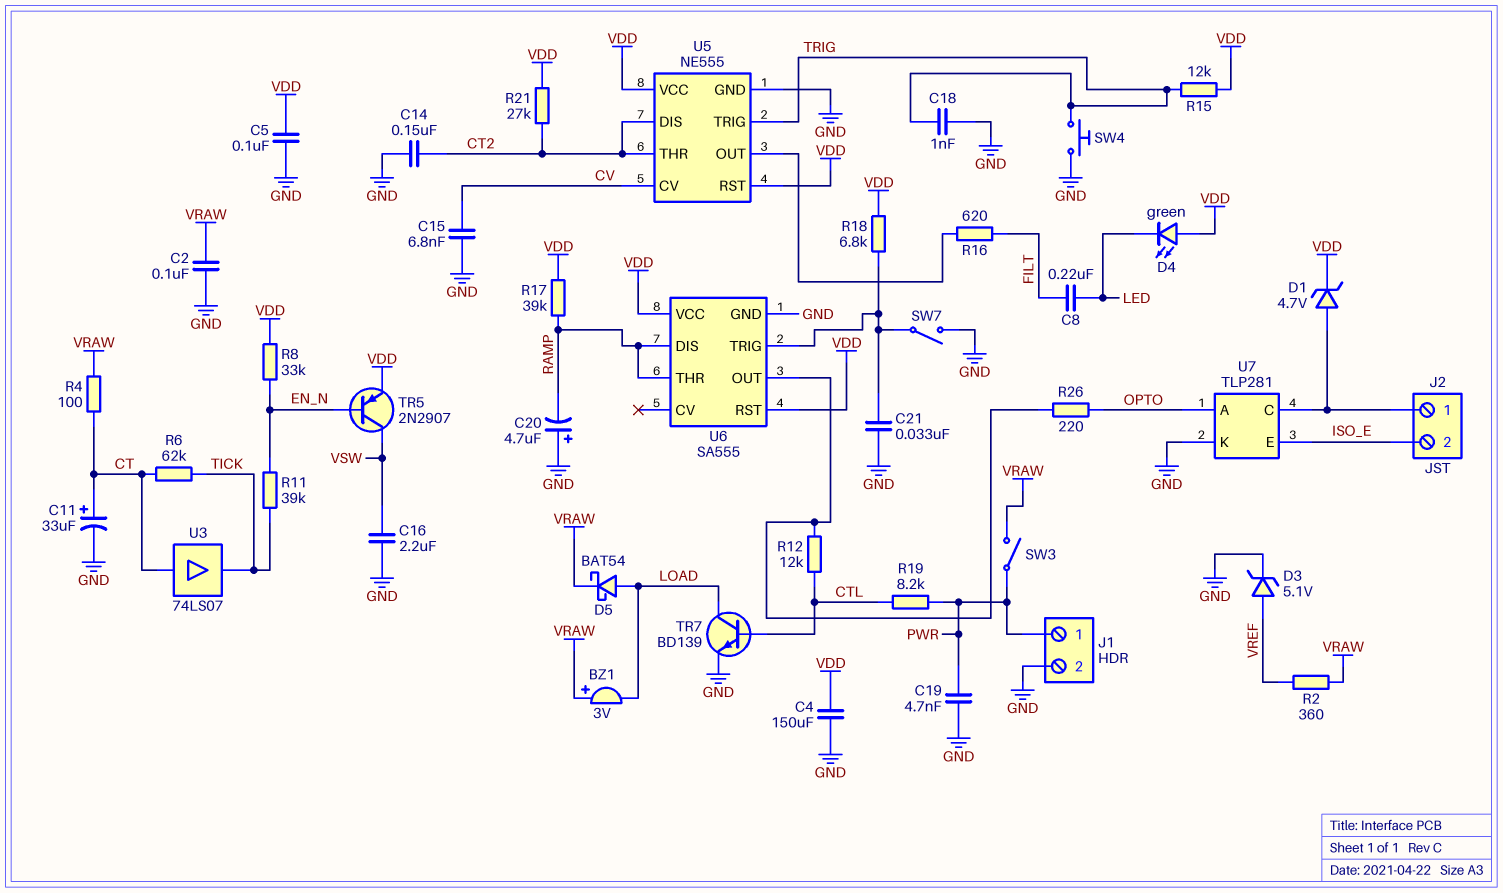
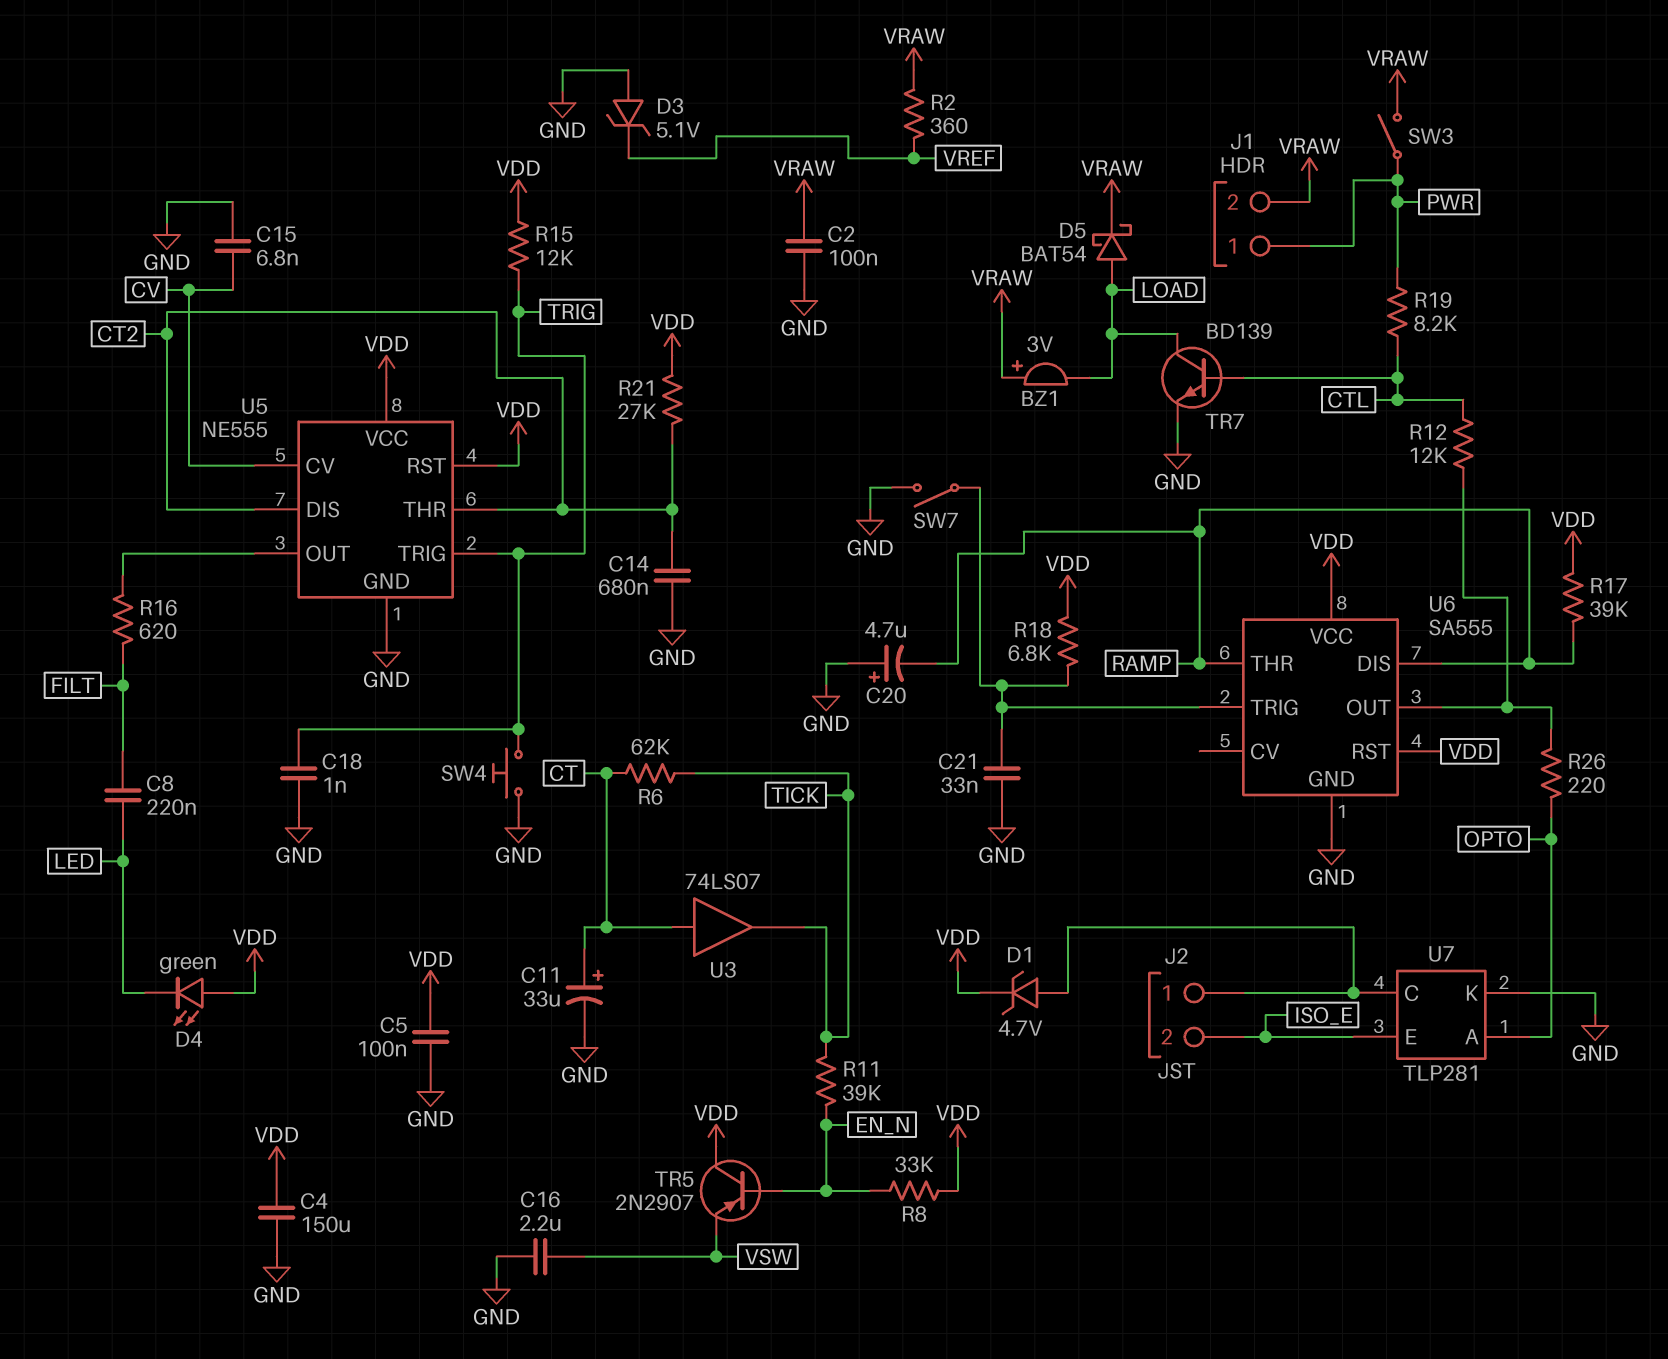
C14: 150nF (CT2, GND) -> 680nF (CT2, GND)
C19: 4.7nF (GND, PWR) -> none
D3: zener 5.1V (A VREF, K GND) -> zener 5.1V (A GND, K VREF)
J1 pin 2: GND -> VRAW
R4: 100 (CT, VRAW) -> none
TR5: PNP 2N2907 (B EN_N, C VSW, E VDD) -> PNP 2N2907 (B EN_N, C VDD, E VSW)

